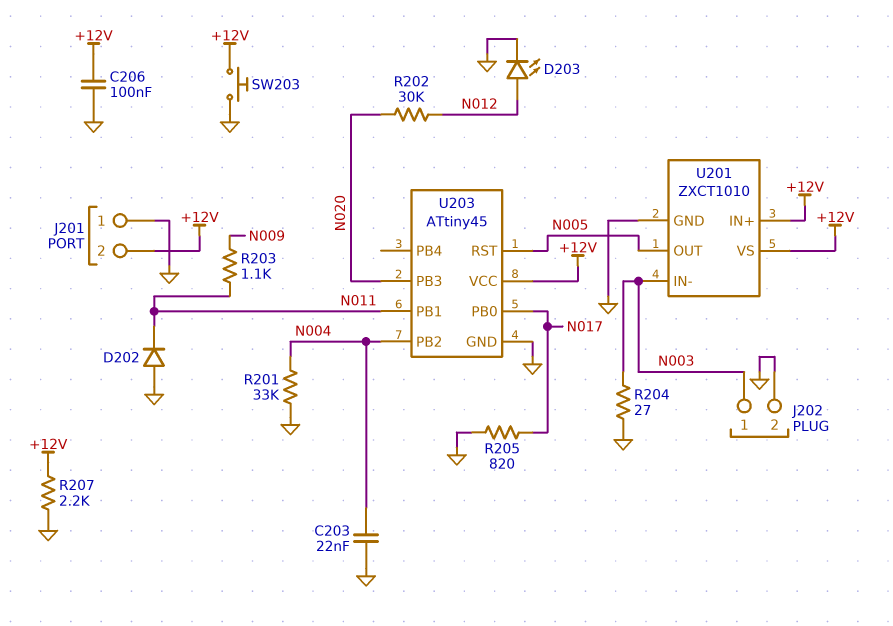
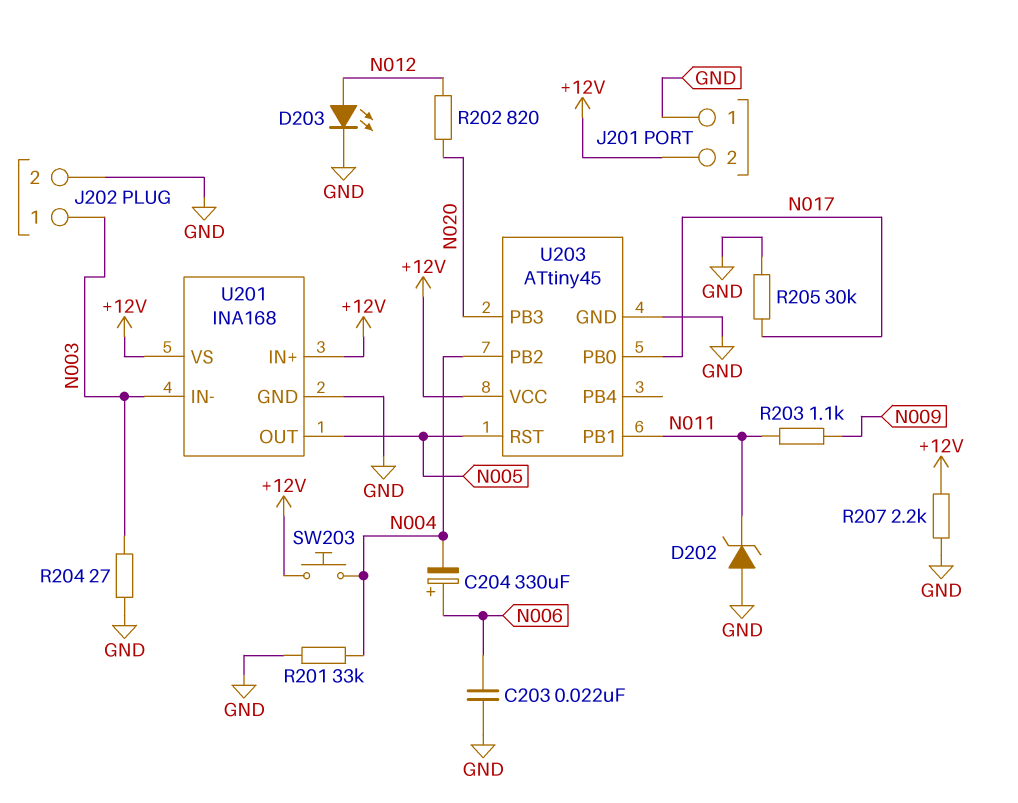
C203: 22nF (GND, N004) -> 22nF (GND, N006)
C204: none -> 330uF (plus N006, minus N004)
C206: 100nF (+12V, GND) -> none
D202: diode (A GND, K N011) -> zener (A GND, K N011)
R202: 30k (N012, N020) -> 820 (N012, N020)
R205: 820 (GND, N017) -> 30k (GND, N017)
SW203: button (+12V, GND) -> button (+12V, N004)
U201: ZXCT1010 -> INA168

